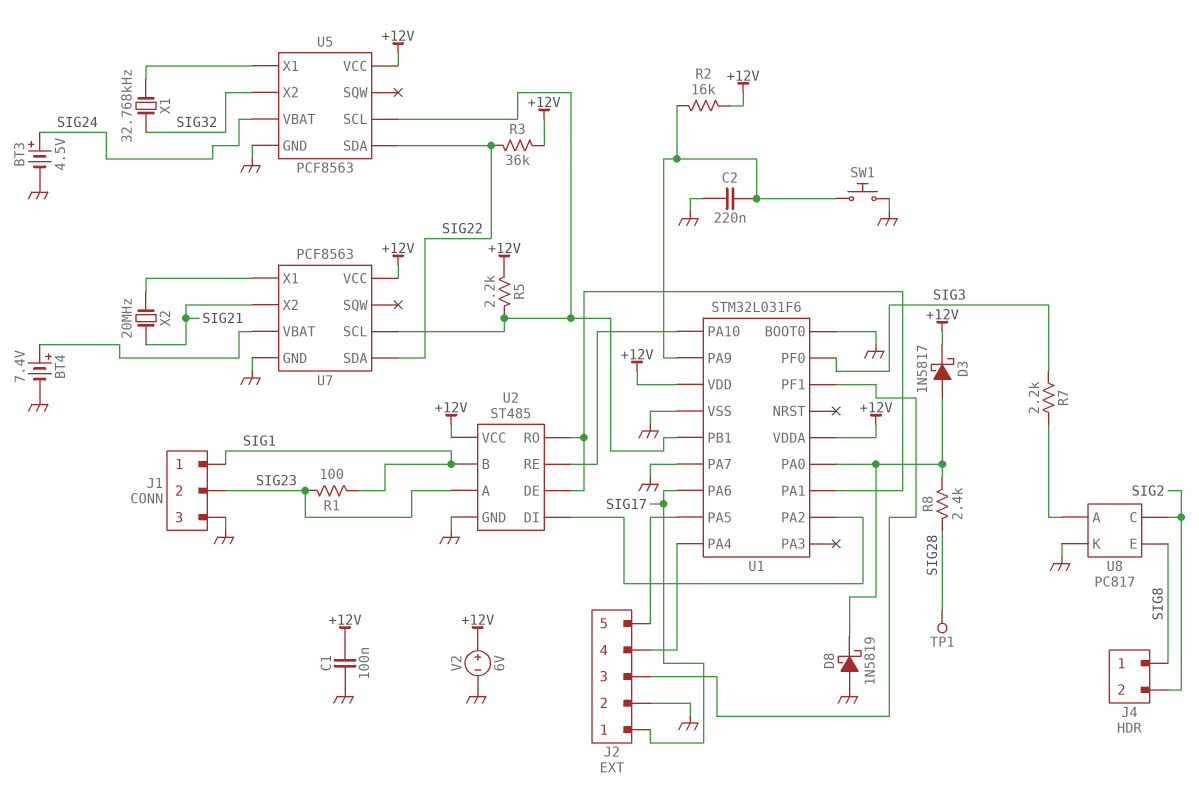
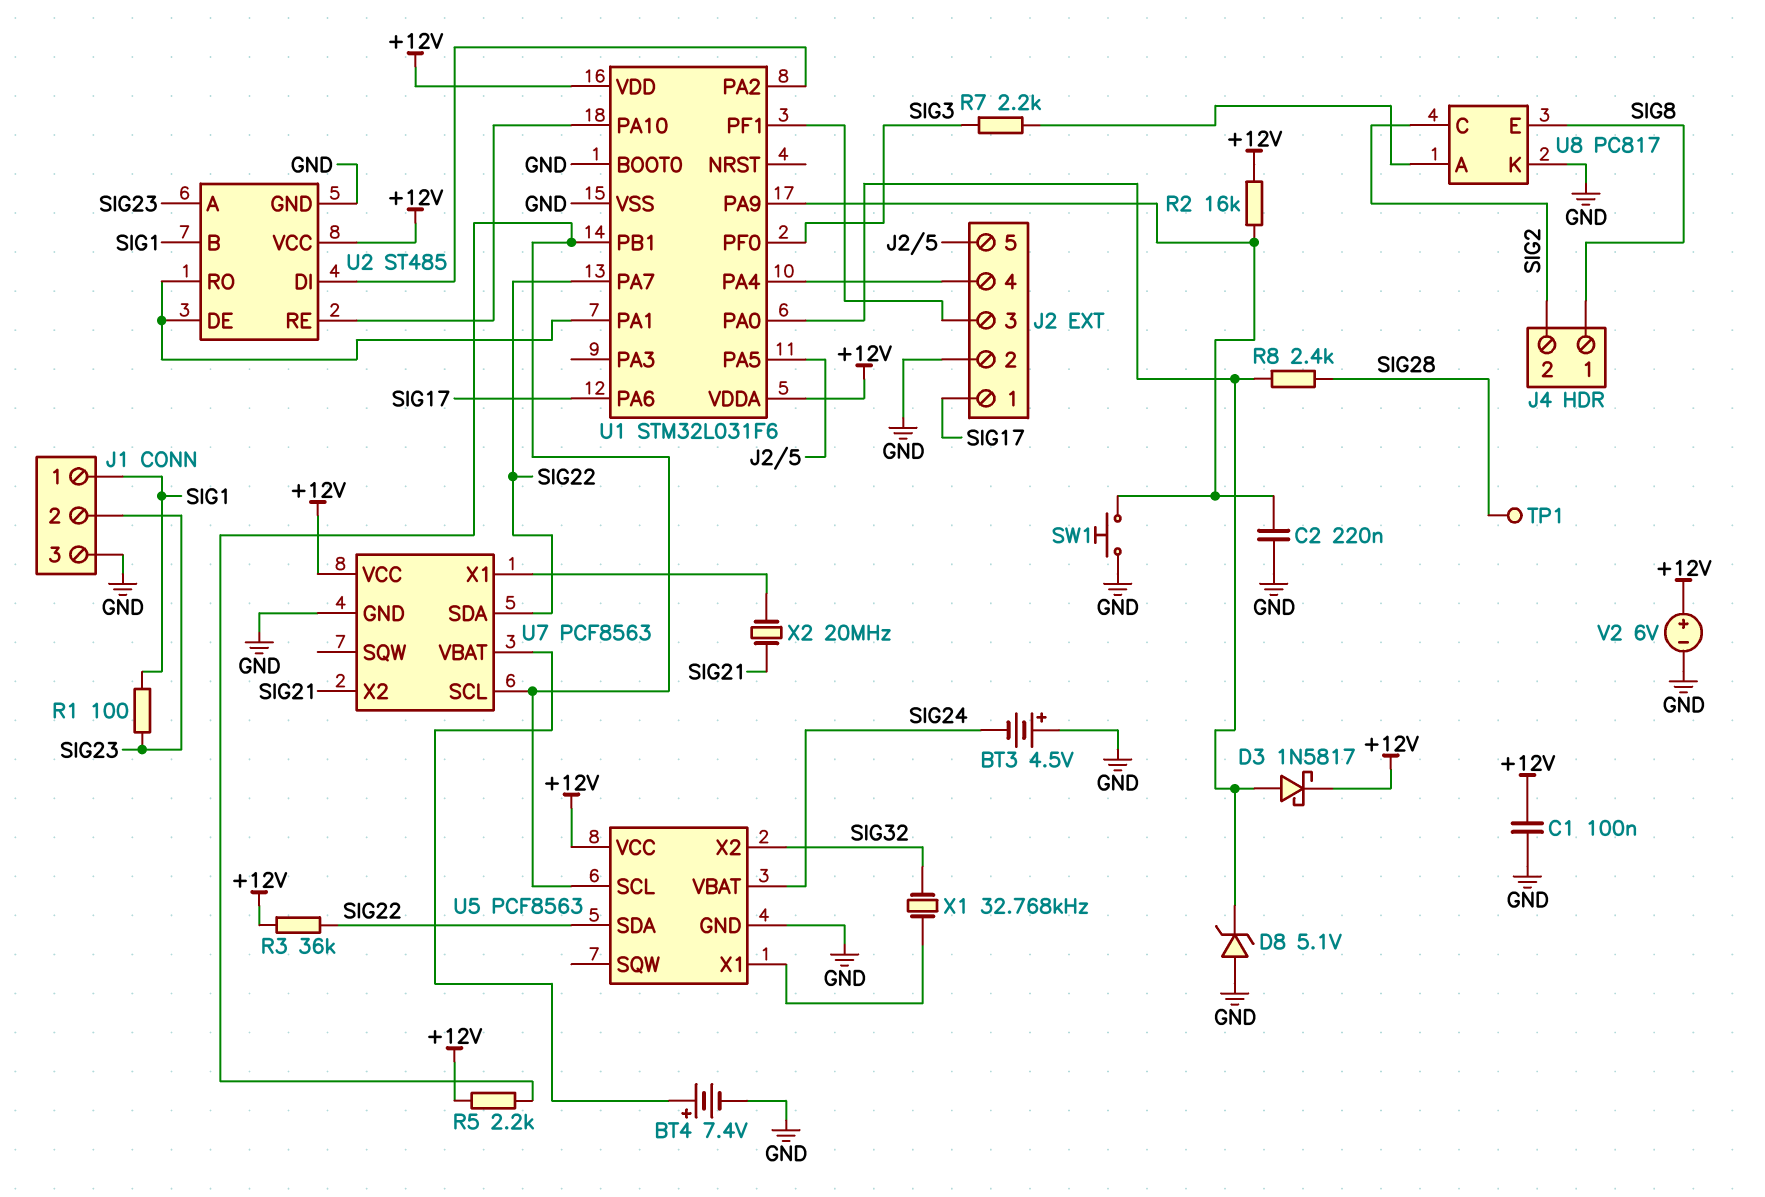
BT3: 4.5V (plus SIG24, minus GND) -> 4.5V (plus GND, minus SIG24)
D8: schottky 1N5819 (A GND, K U1/PA0) -> zener 5.1V (A GND, K U1/PA0)
U1 pin PA7: GND -> SIG22

